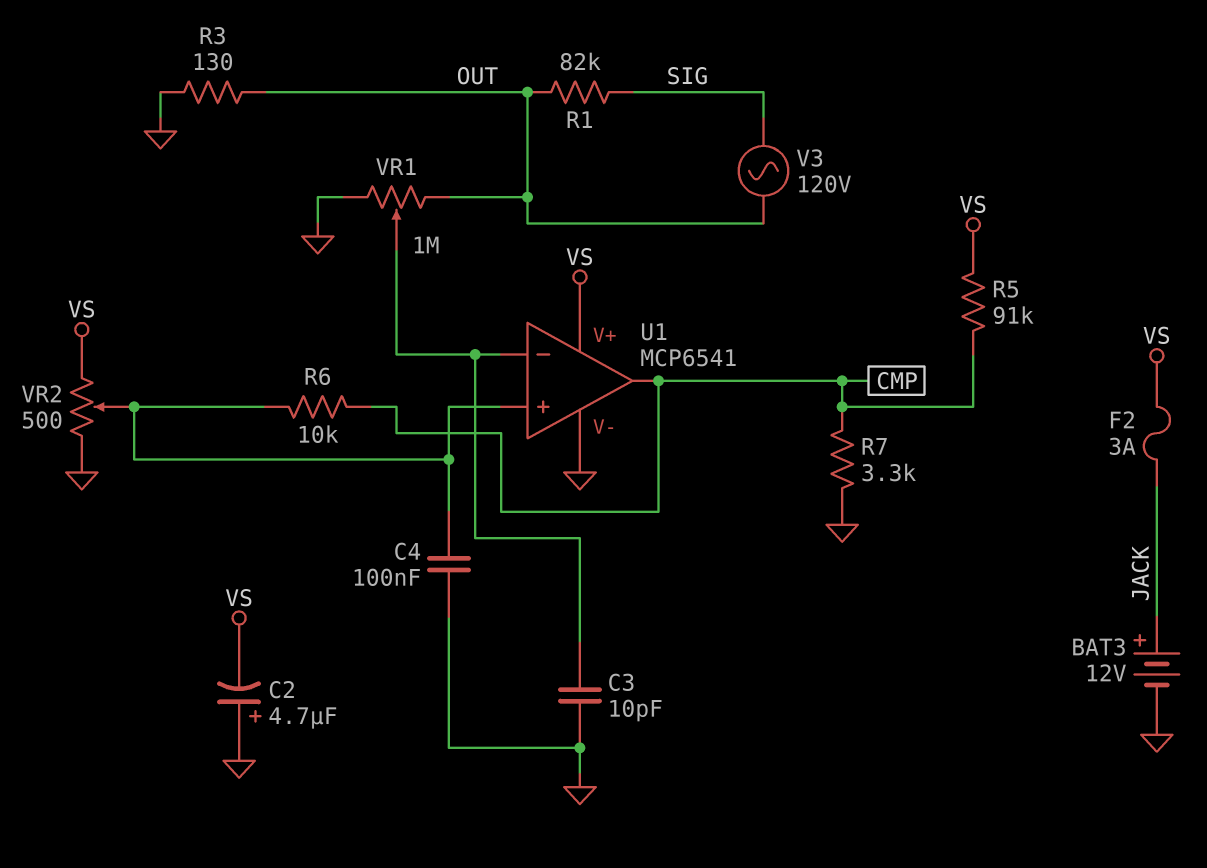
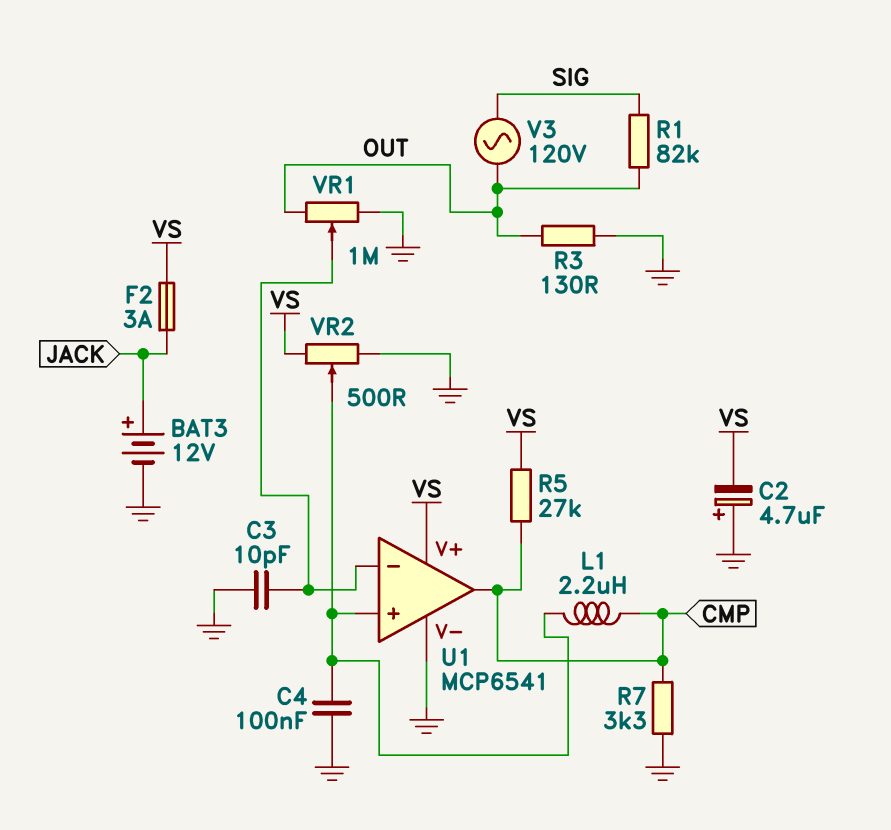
L1: none -> 2.2uH (CMP, U1/in+)
R5: 91k (CMP, VS) -> 27k (CMP, VS)
R6: 10k (CMP, U1/in+) -> none

